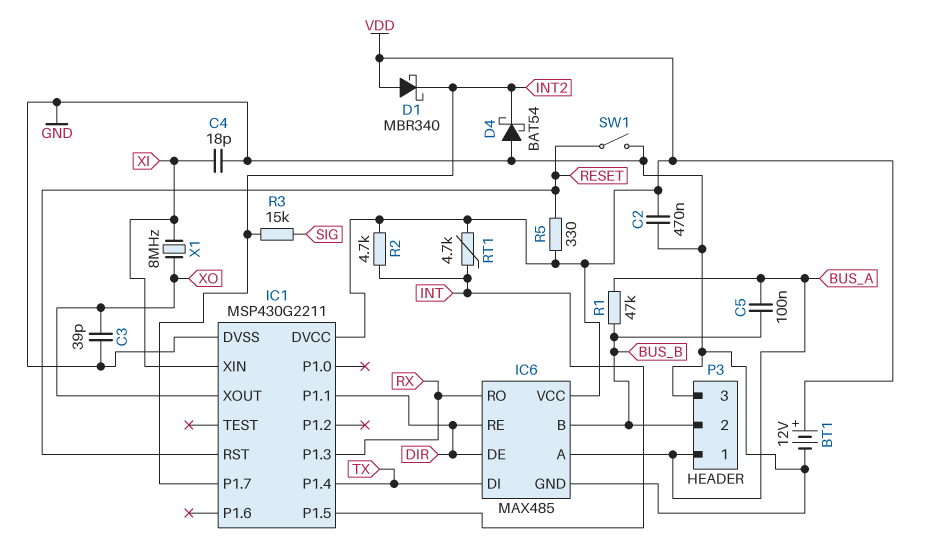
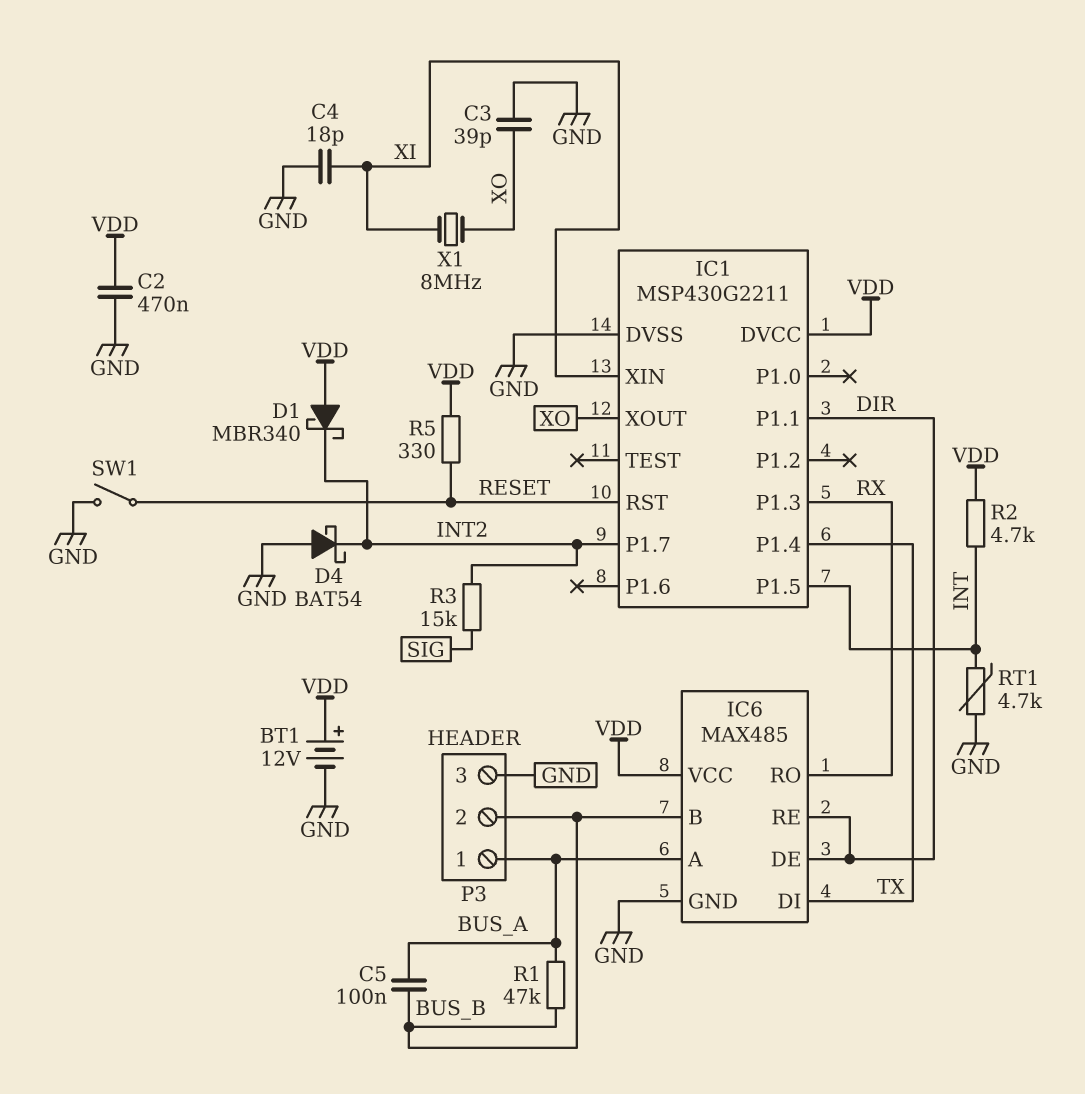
RT1: 4.7k (INT, VDD) -> 4.7k (GND, INT)

